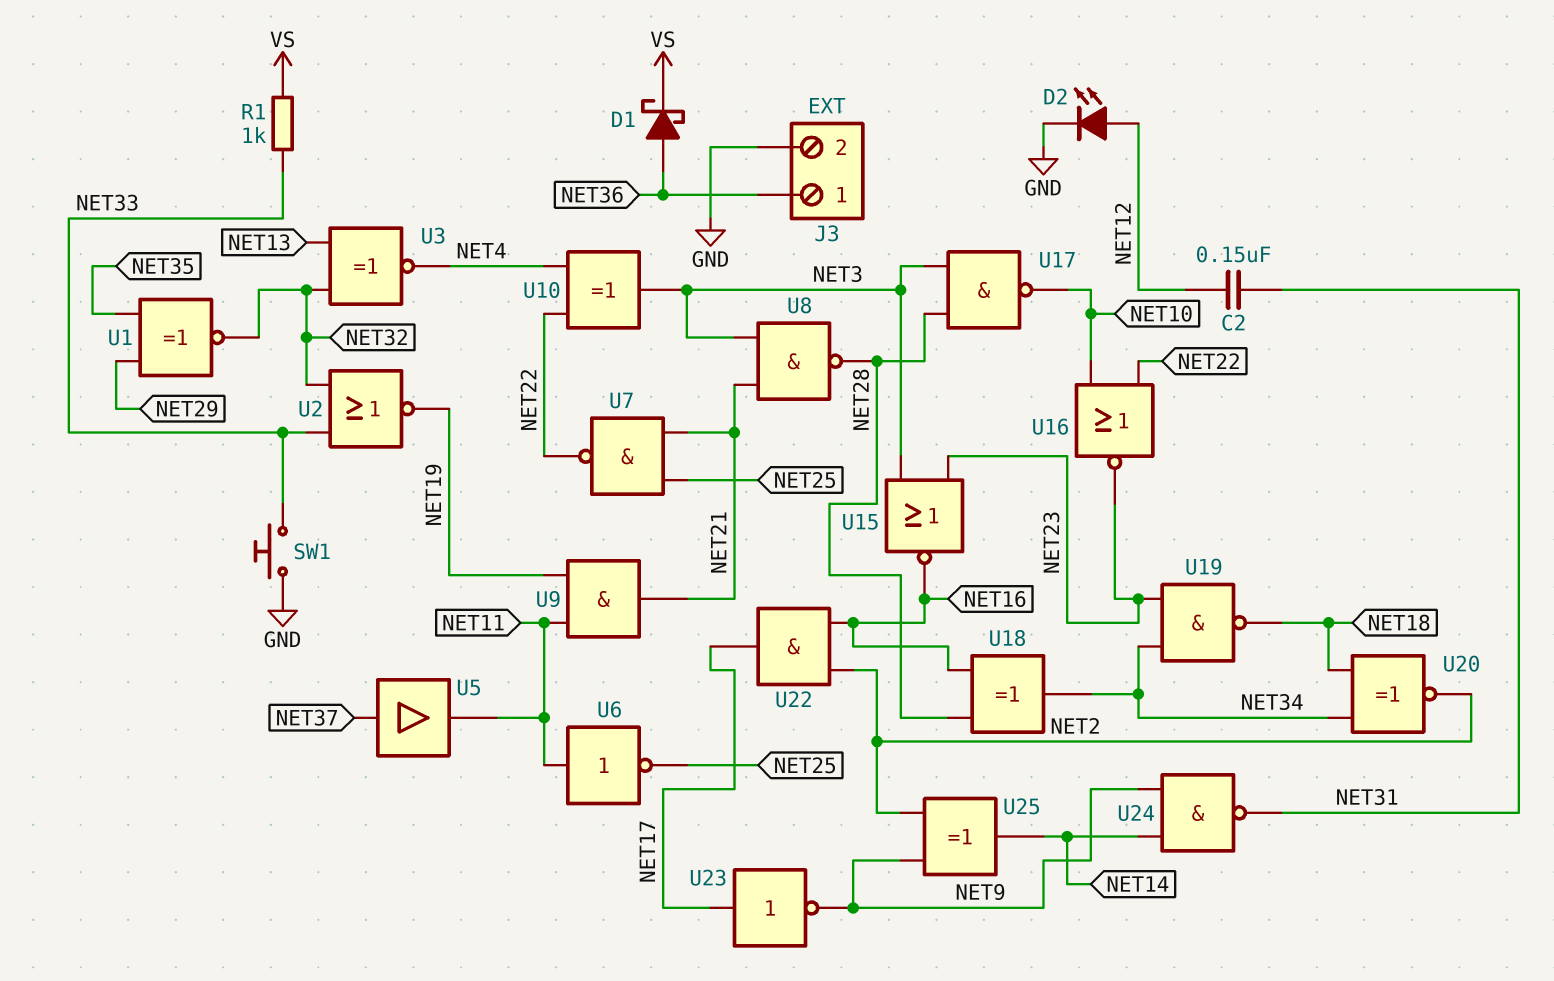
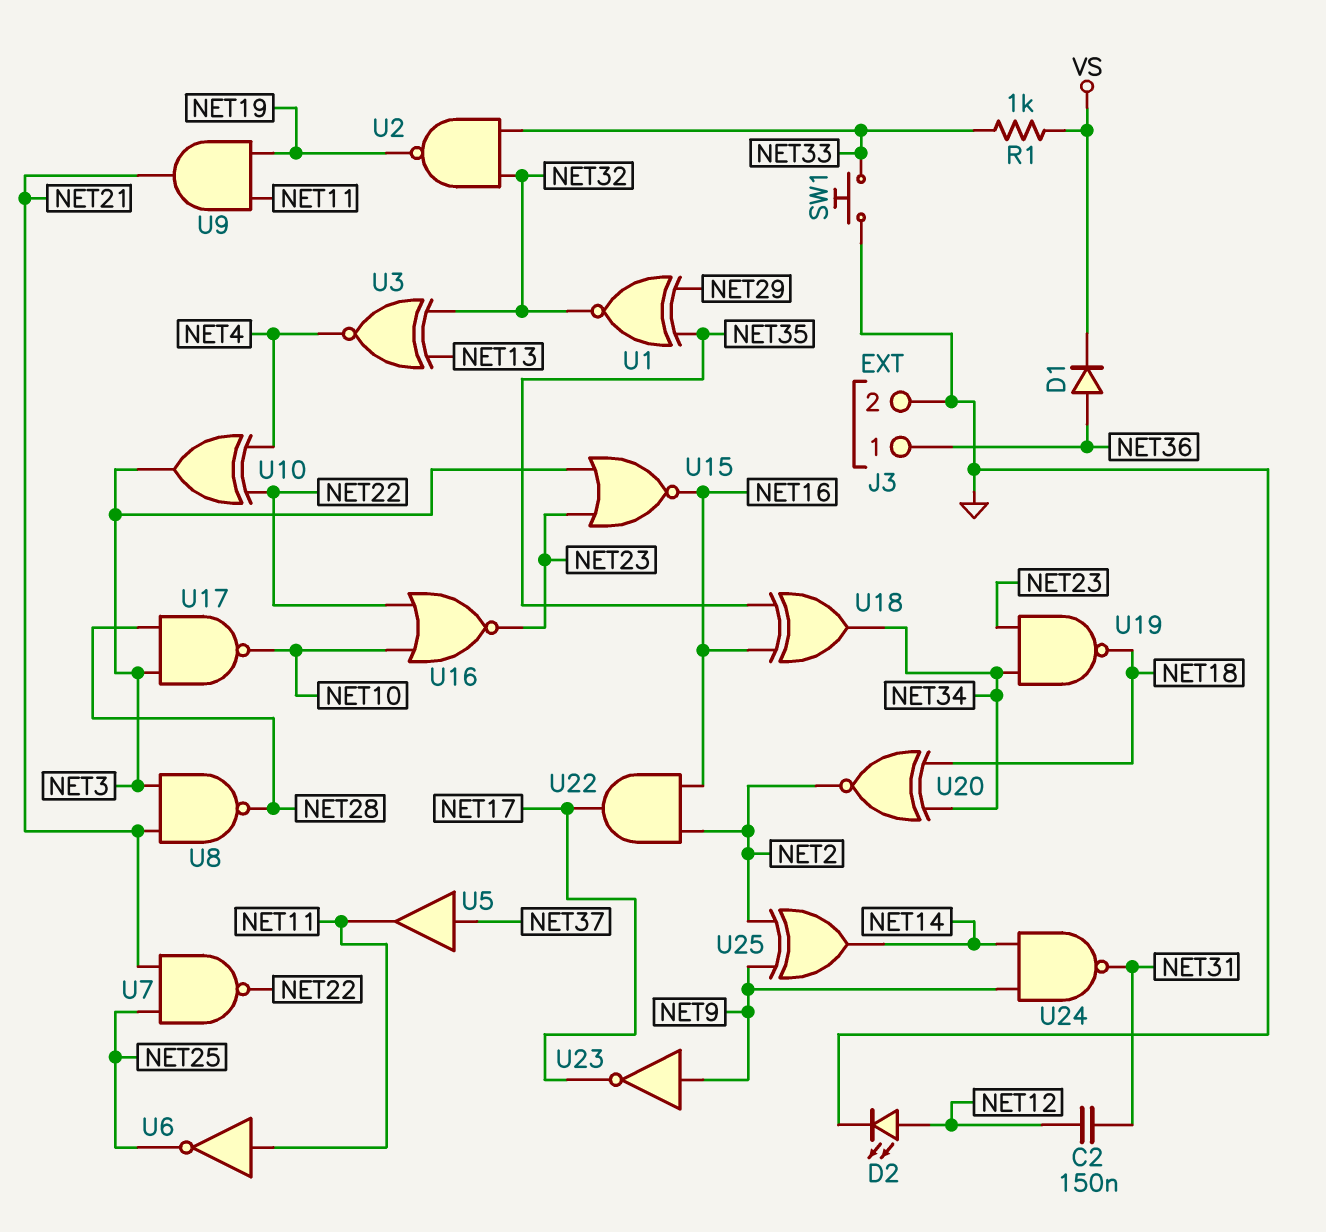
D1: schottky (A NET36, K VS) -> diode (A NET36, K VS)
U2: NOR (in NET32, in NET33, out NET19) -> NAND (in NET32, in NET33, out NET19)
U18: XOR (in NET16, in NET28, out NET34) -> XOR (in NET16, in NET35, out NET34)
U23: NOT (in NET17, out NET9) -> NOT (in NET9, out NET17)

